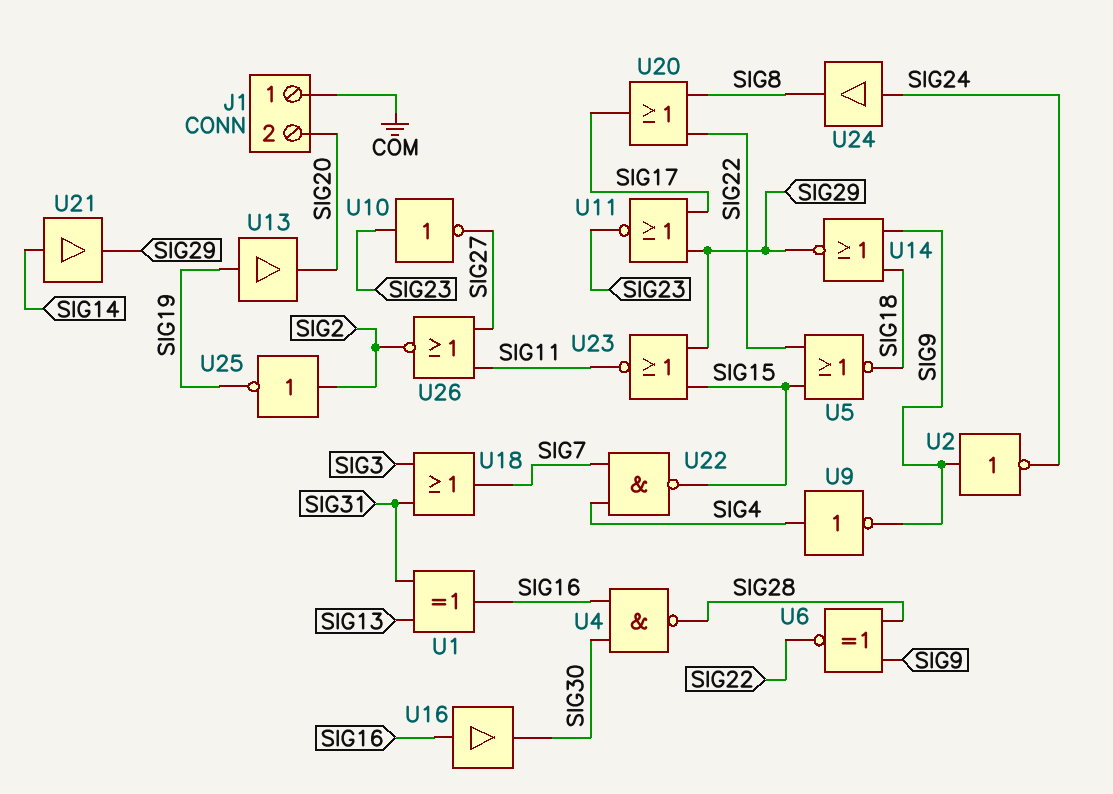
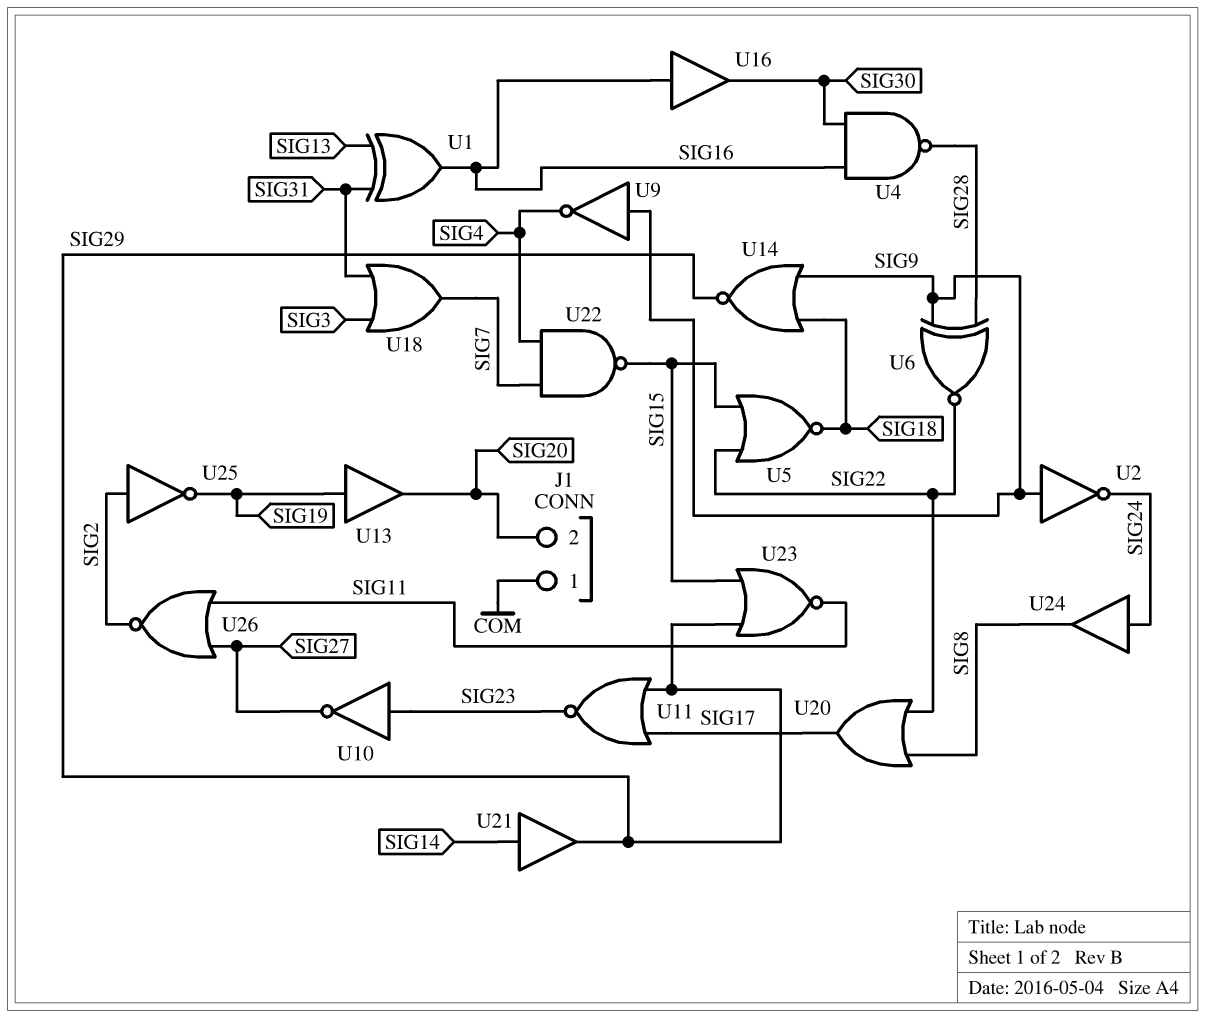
U9: NOT (in SIG4, out SIG9) -> NOT (in SIG9, out SIG4)

